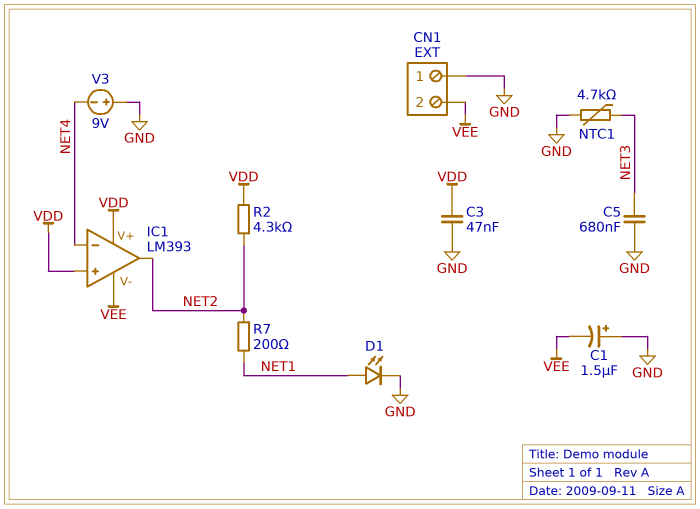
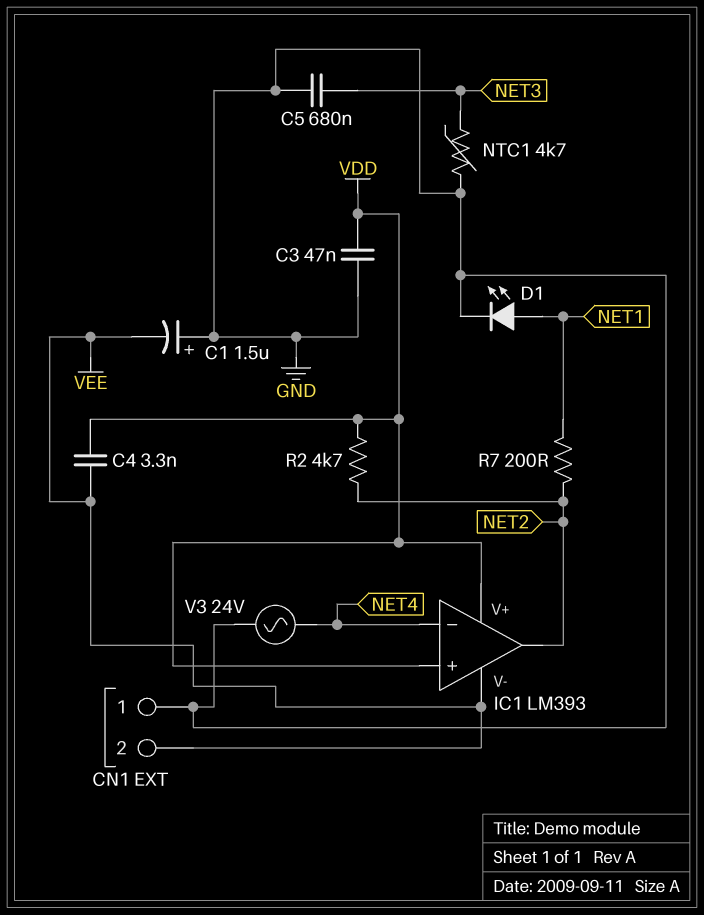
C4: none -> 3.3nF (VDD, VEE)
R2: 4.3k (NET2, VDD) -> 4.7k (NET2, VDD)
V3: 9V (plus GND, minus NET4) -> AC 24V (GND, NET4)

